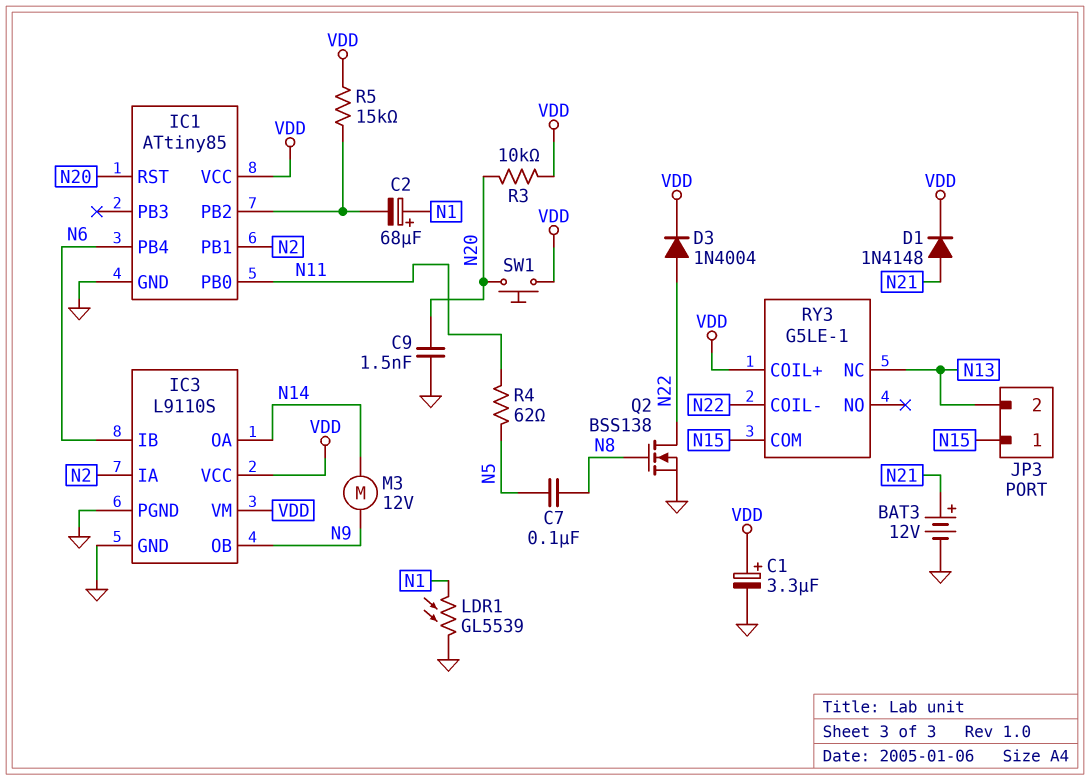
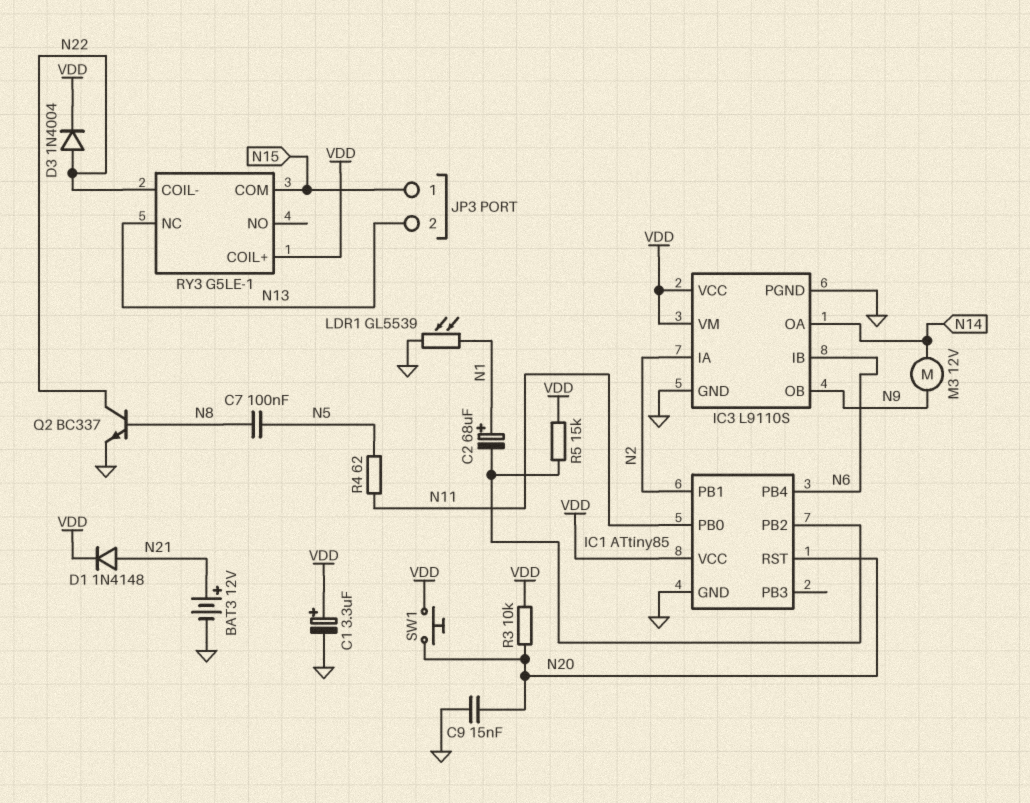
C9: 1.5nF (GND, N20) -> 15nF (GND, N20)
Q2: NMOS BSS138 (G N8, D N22, S GND) -> NPN BC337 (B N8, C N22, E GND)

